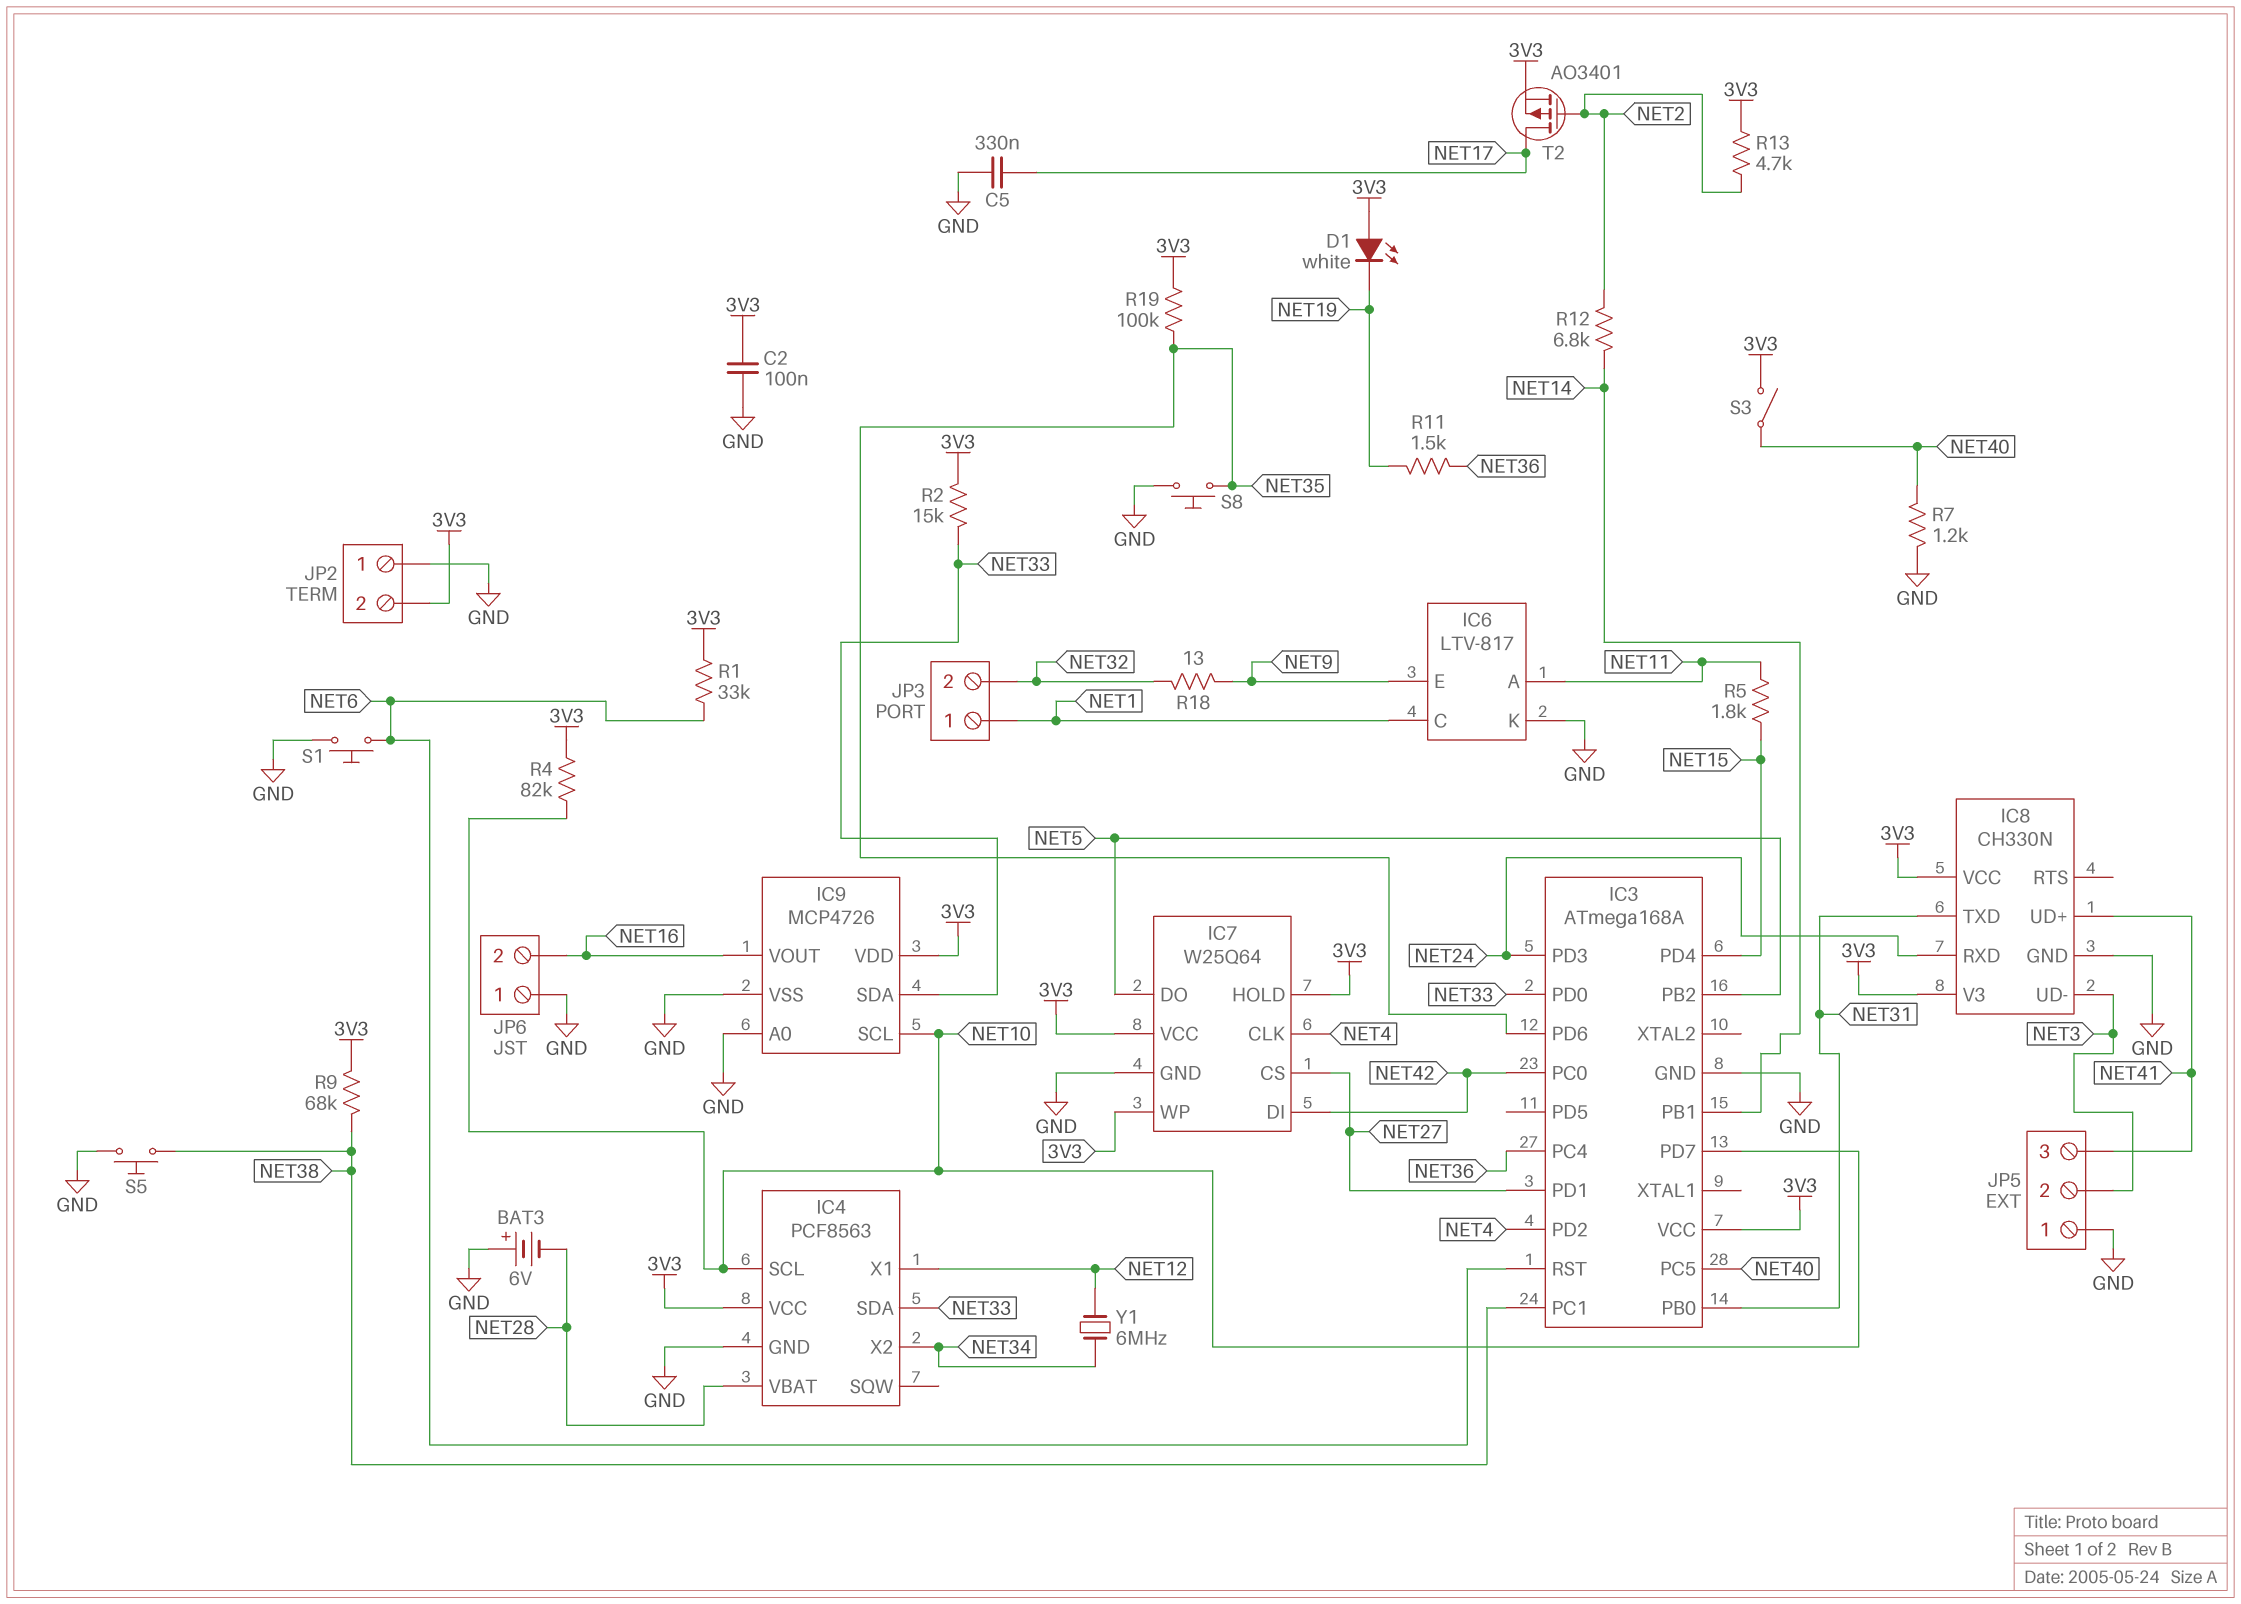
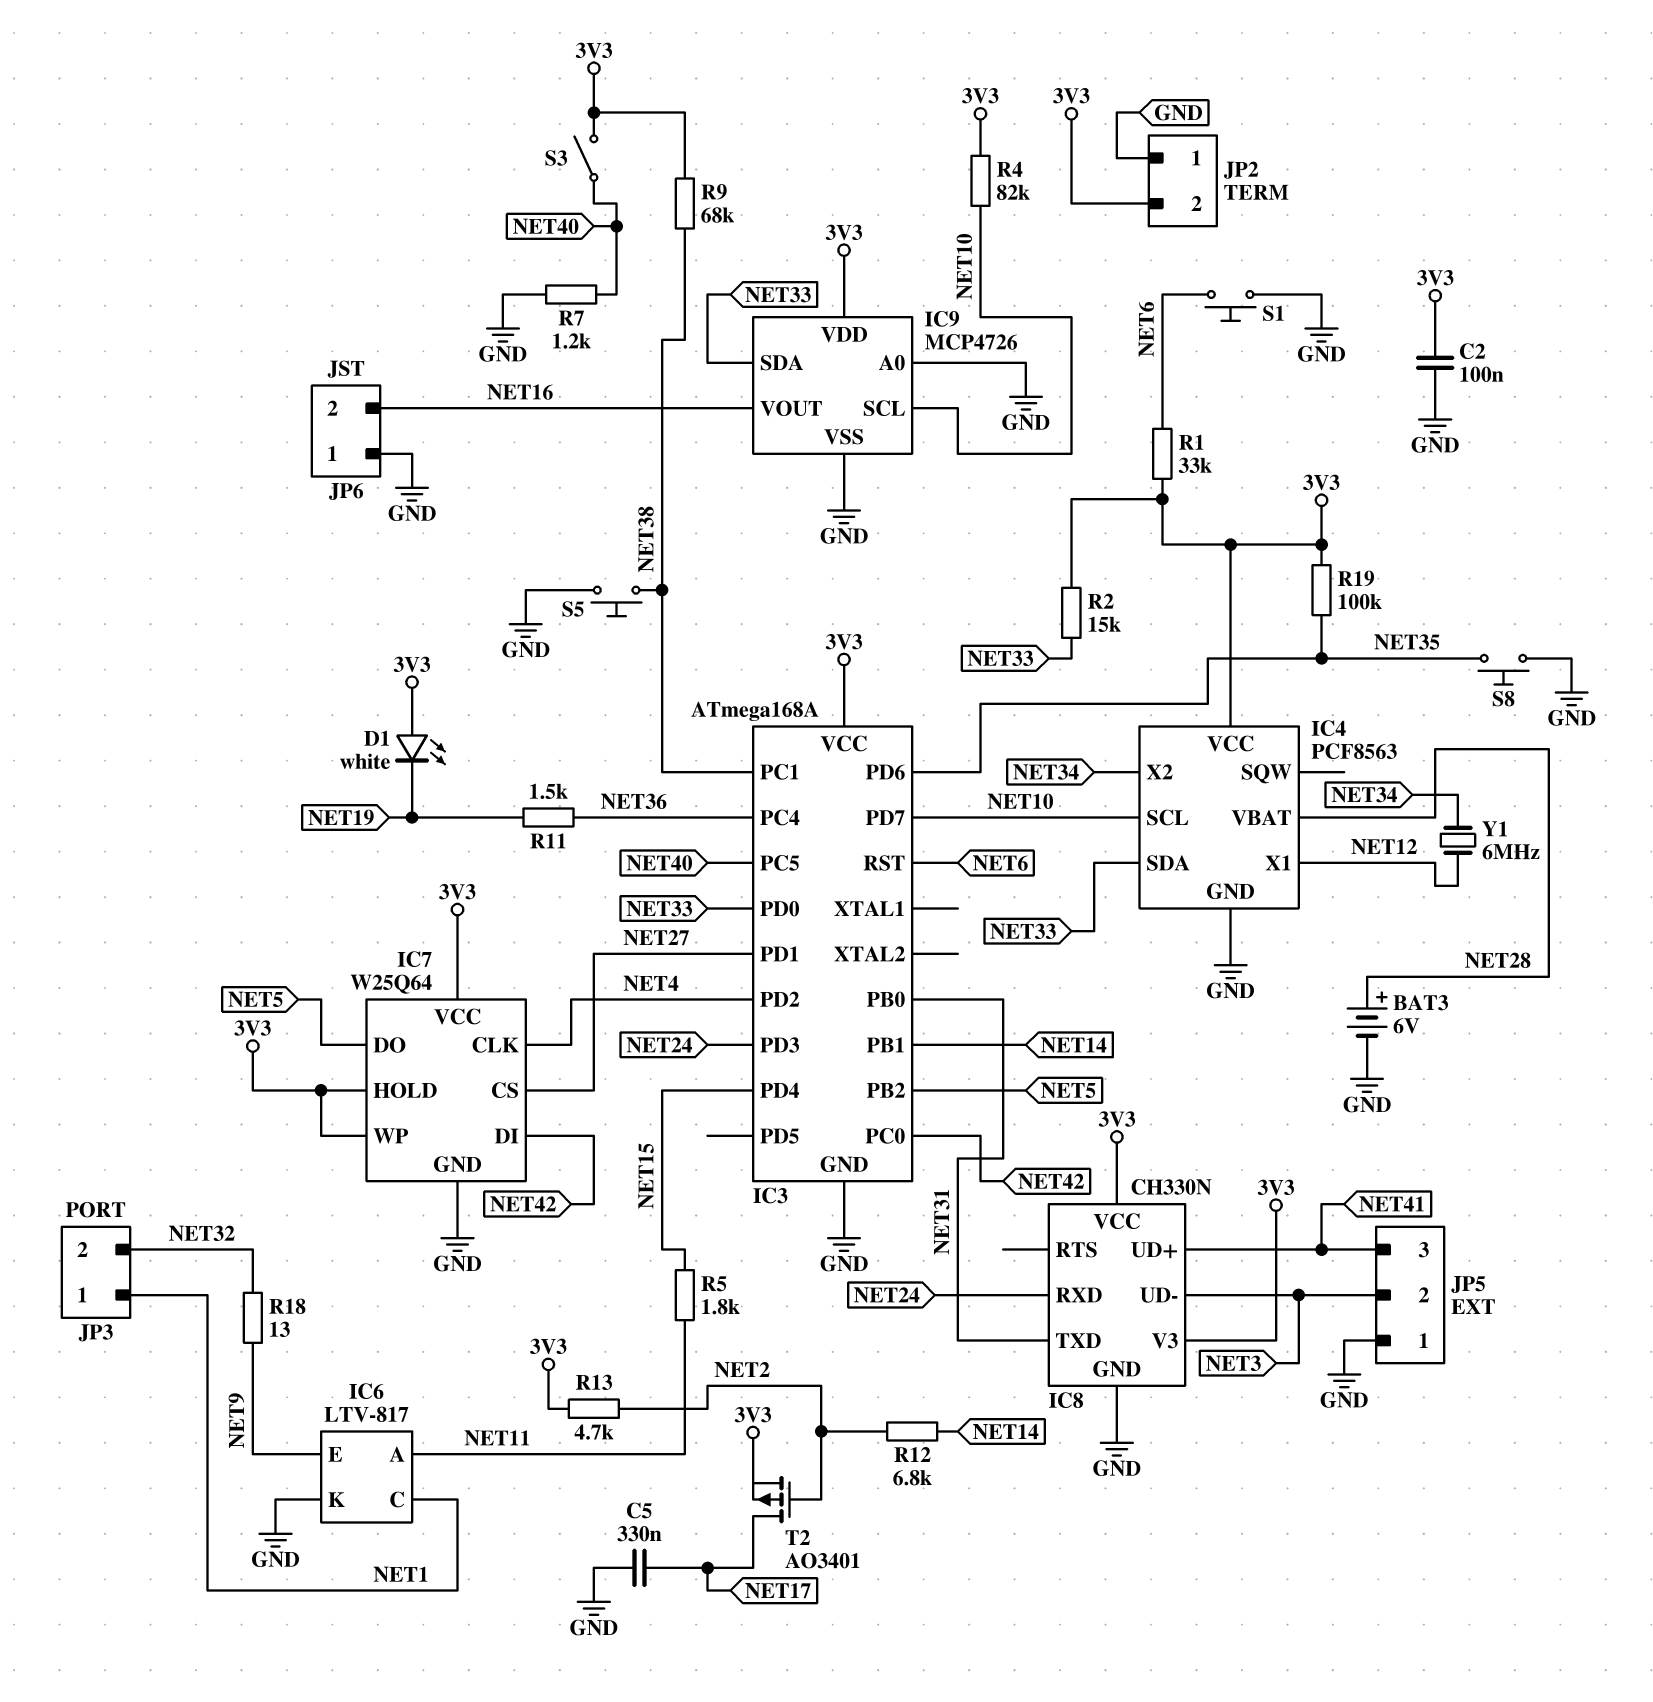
BAT3: 6V (plus GND, minus NET28) -> 6V (plus NET28, minus GND)

